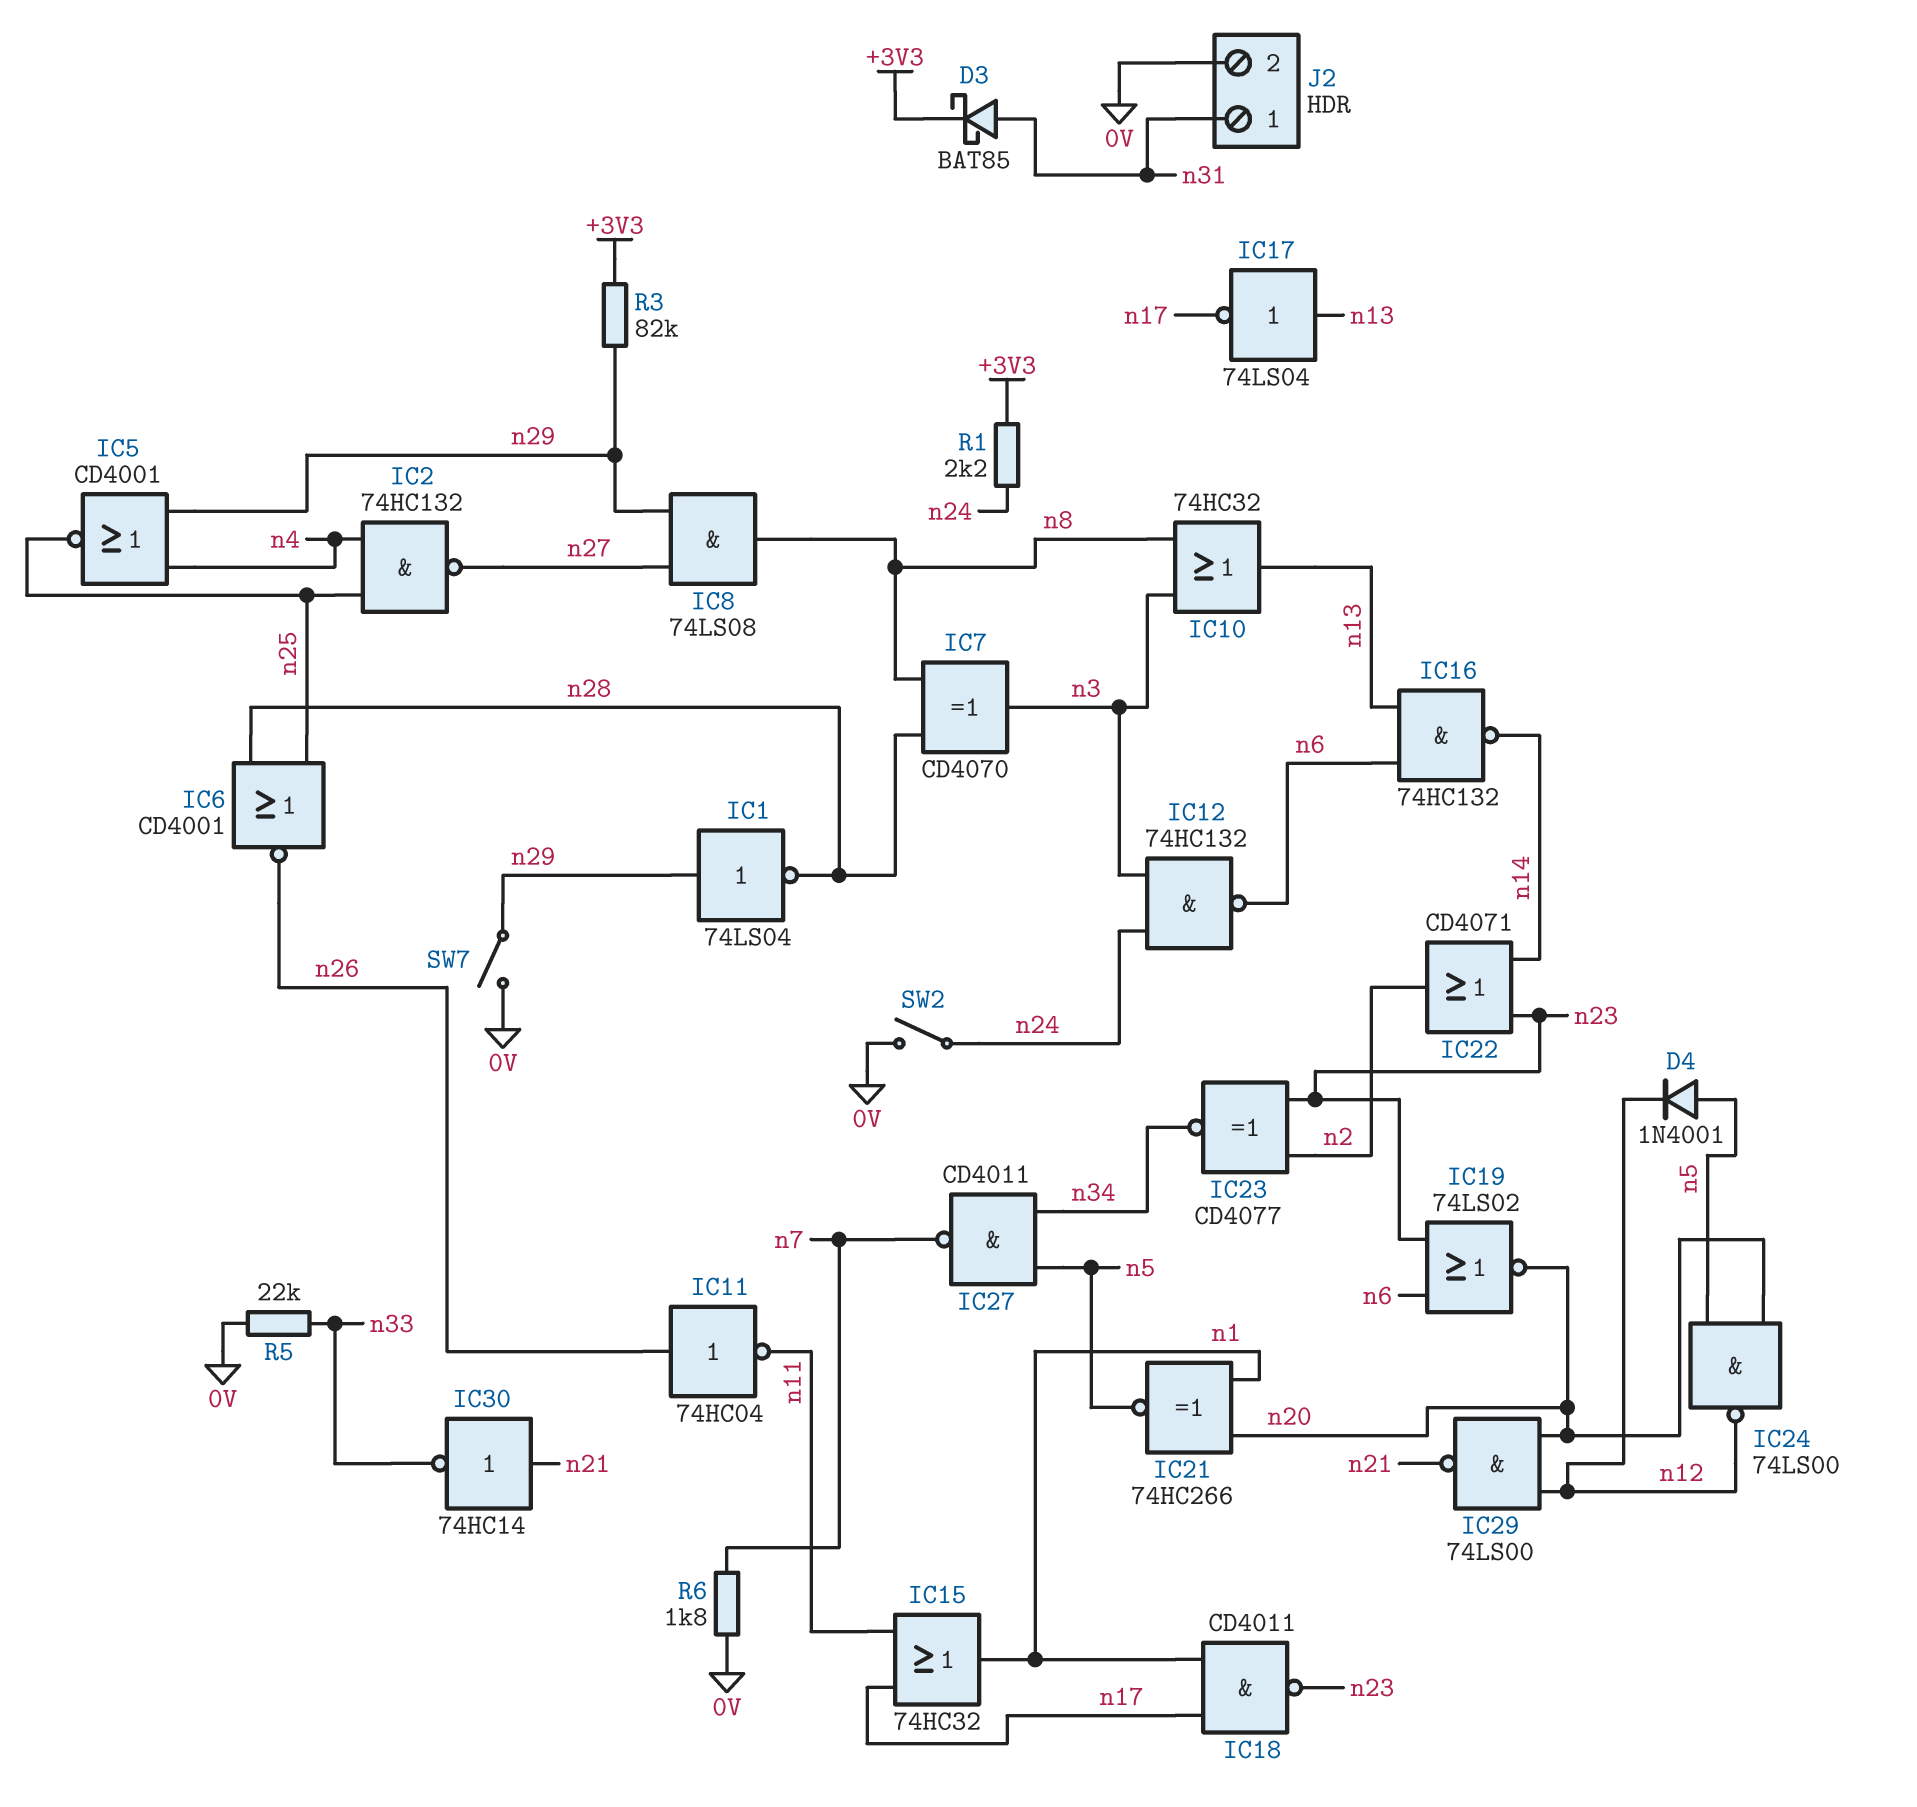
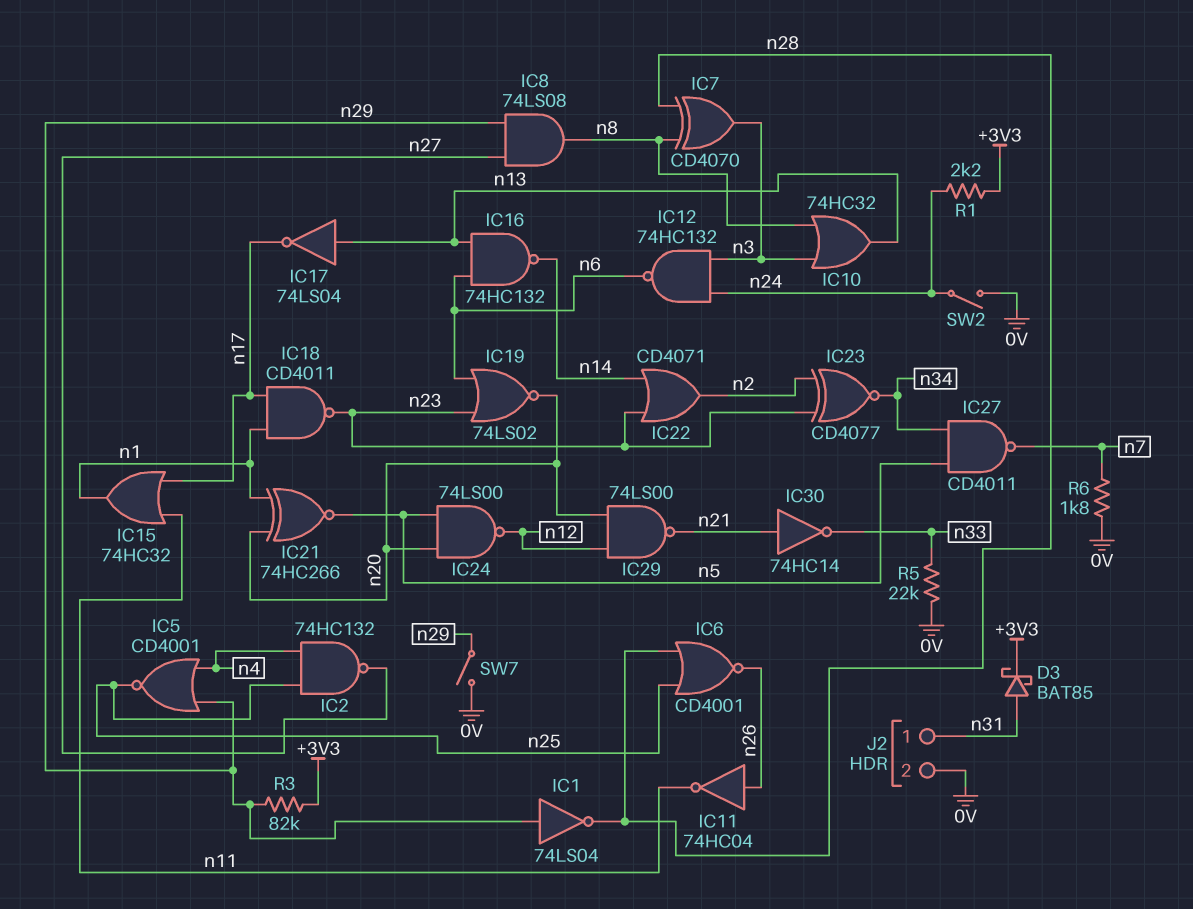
D4: diode 1N4001 (A n5, K n12) -> none

